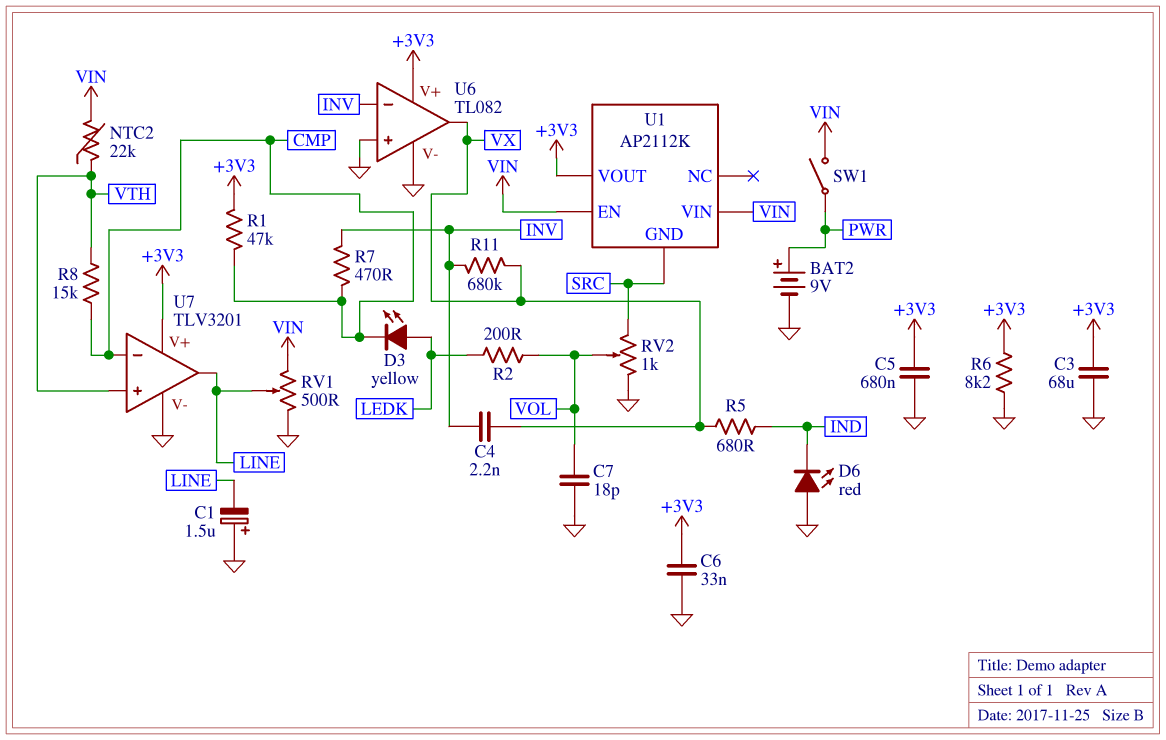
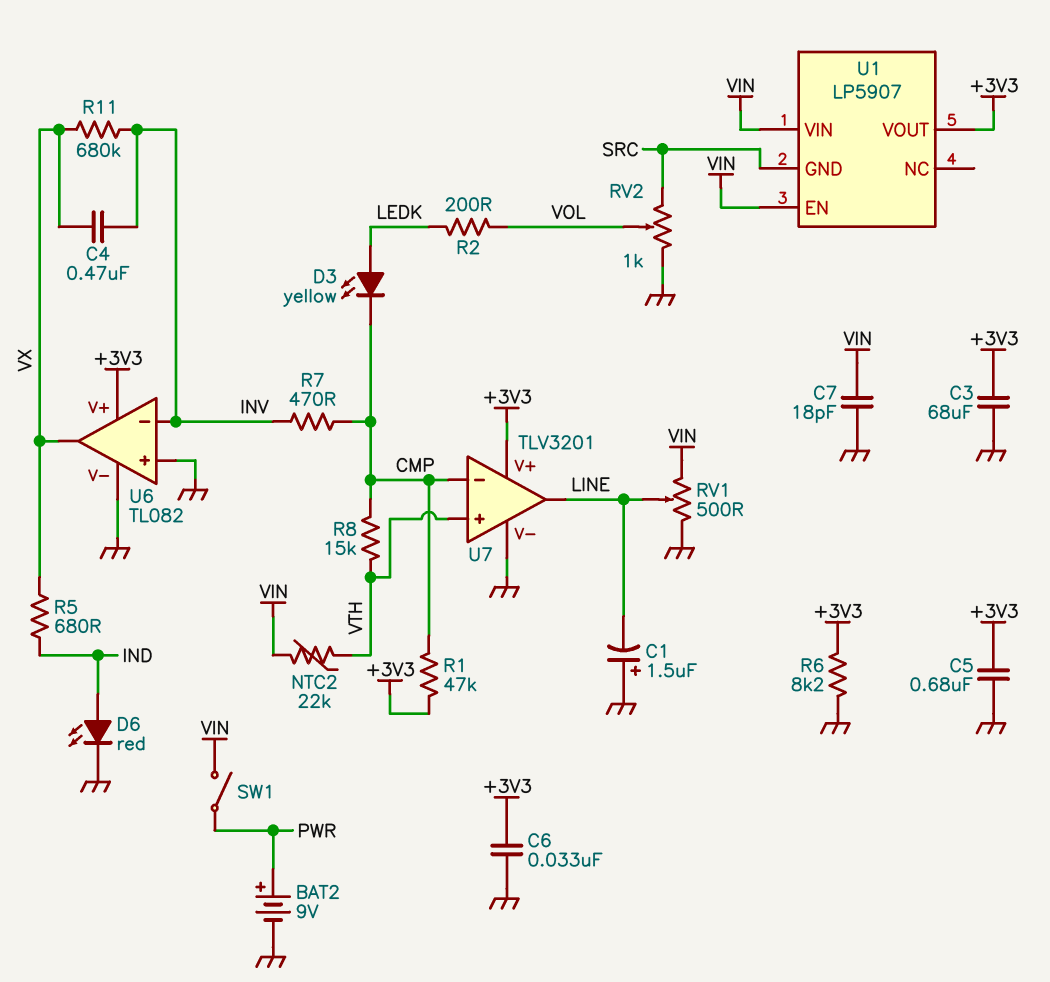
C4: 2.2nF (INV, VX) -> 470nF (INV, VX)
C7: 18pF (GND, VOL) -> 18pF (GND, VIN)
D6: LED red (A GND, K IND) -> LED red (A IND, K GND)
U1: AP2112K -> LP5907

